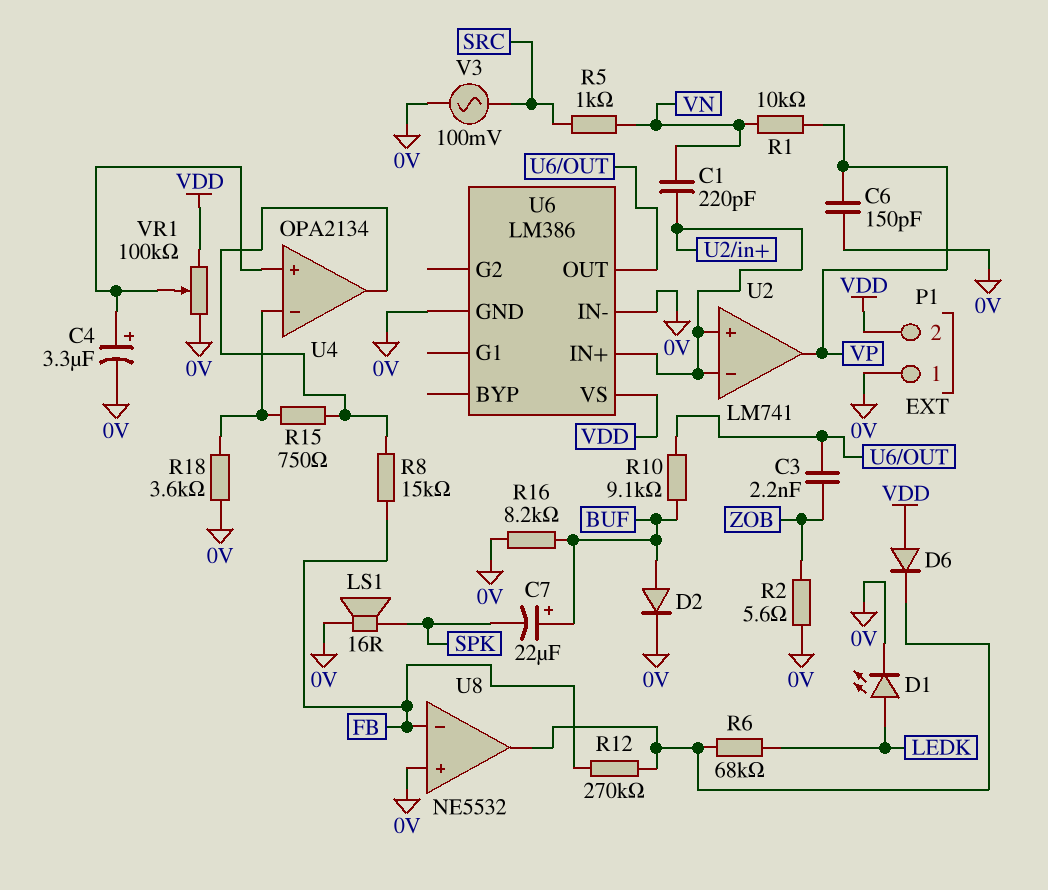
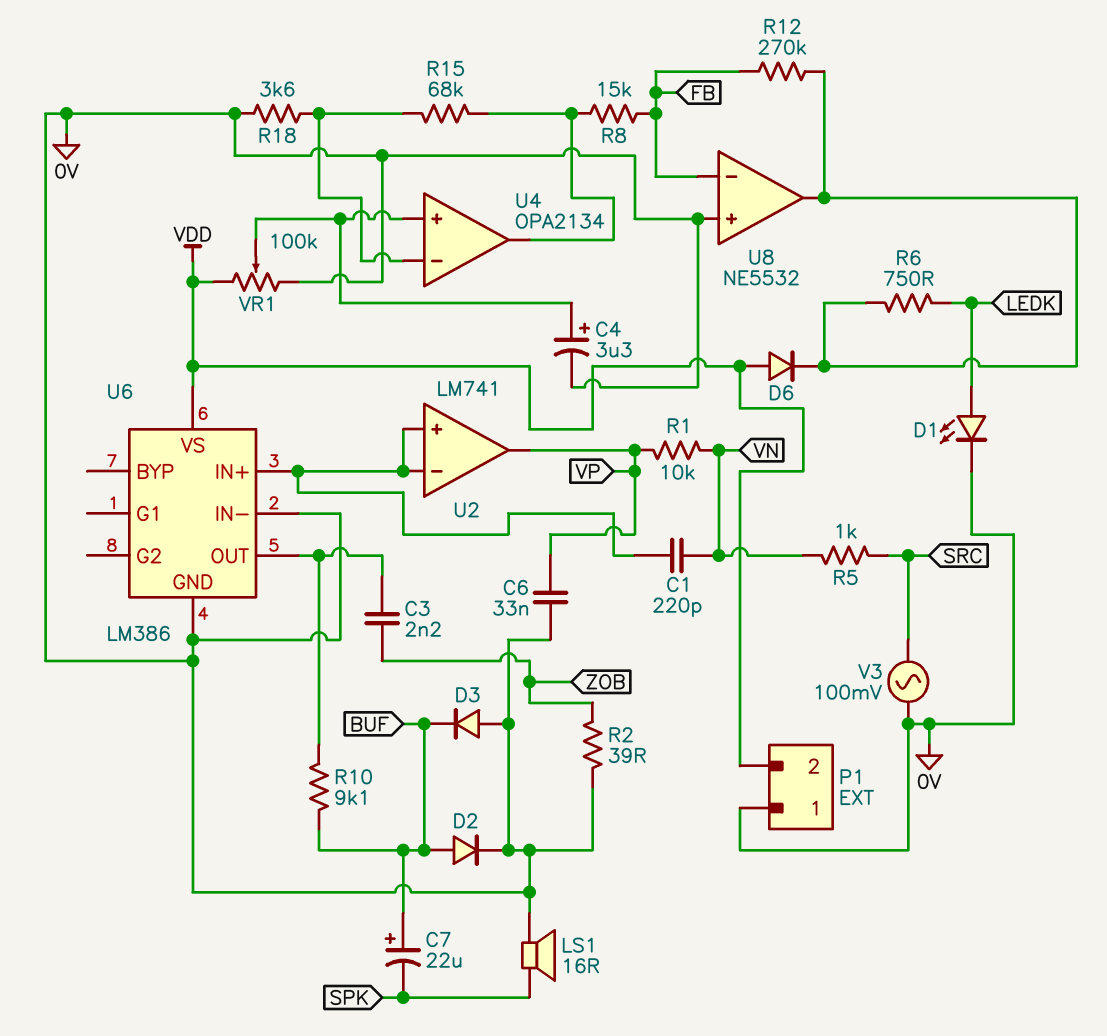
C6: 150pF (0V, VP) -> 33nF (0V, VP)
D3: none -> diode (A 0V, K BUF)
R2: 5.6 (0V, ZOB) -> 39 (0V, ZOB)
R6: 68k (LEDK, U8/out) -> 750 (LEDK, U8/out)
R15: 750 (U4/in-, U4/out) -> 68k (U4/in-, U4/out)
R16: 8.2k (0V, BUF) -> none

